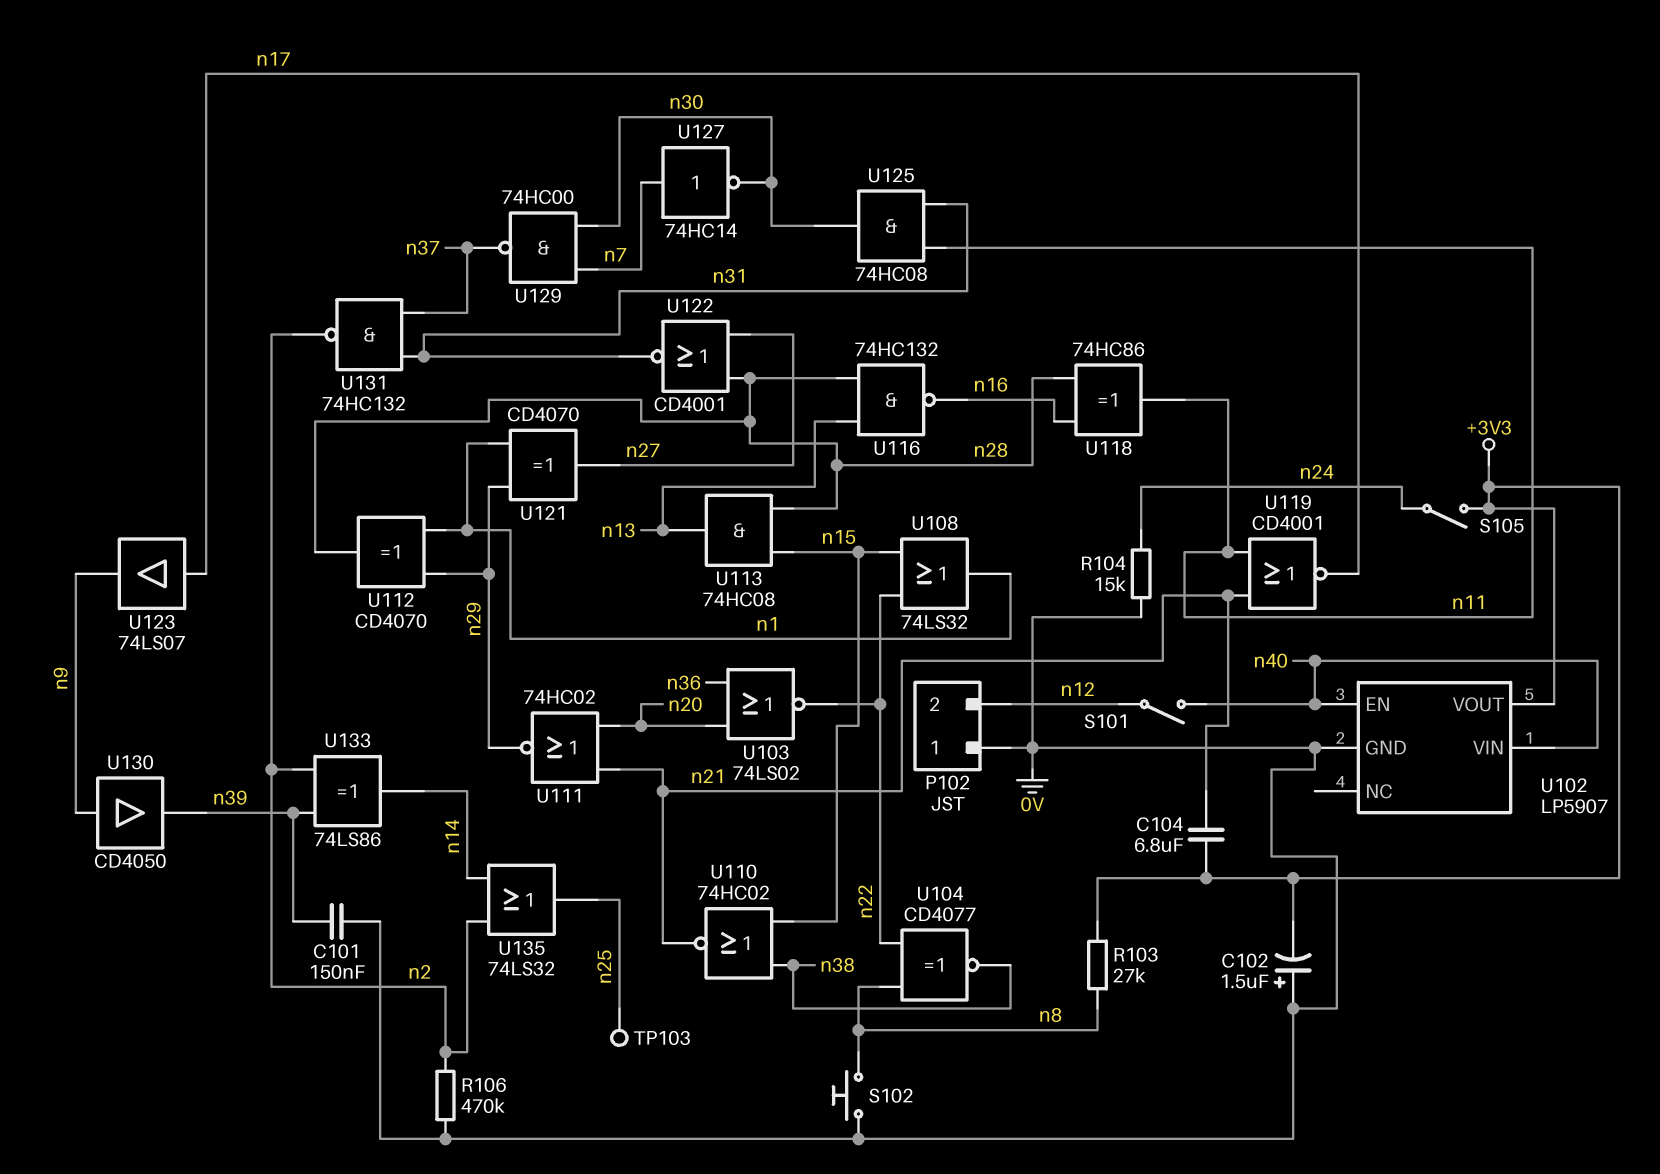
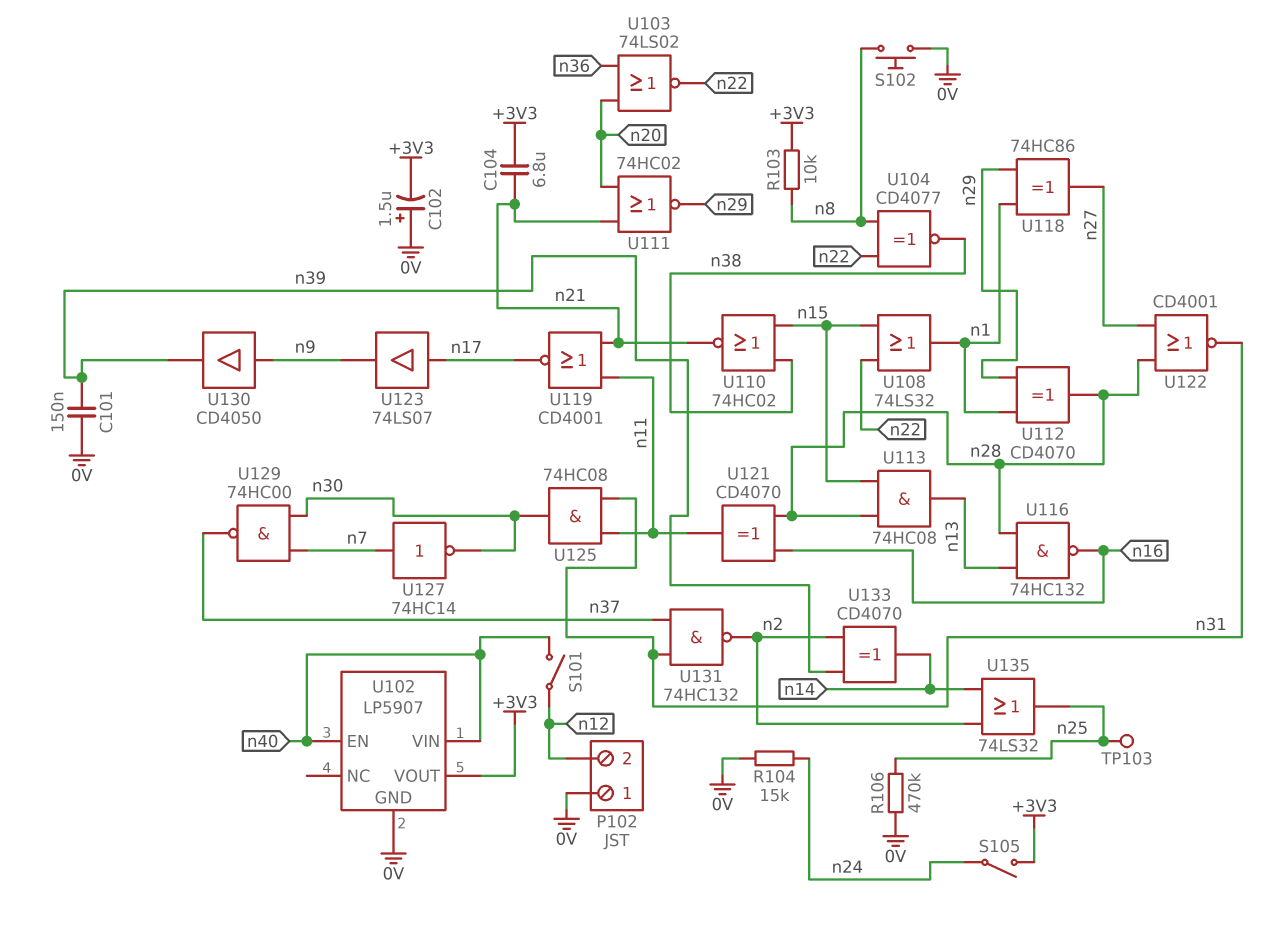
R103: 27k (+3V3, n8) -> 10k (+3V3, n8)
R106: 470k (0V, n2) -> 470k (0V, n25)
U118: XOR 74HC86 (in n16, in n28, out n11) -> XOR 74HC86 (in n1, in n29, out n27)
U121: XOR CD4070 (in n1, in n29, out n27) -> XOR CD4070 (in n16, in n28, out n11)
U133: XOR 74LS86 (in n2, in n39, out n14) -> XOR CD4070 (in n2, in n39, out n14)

